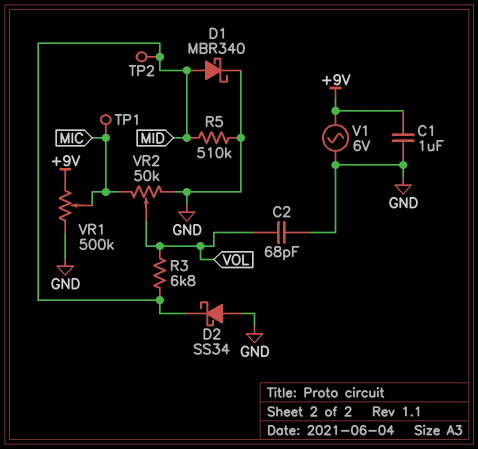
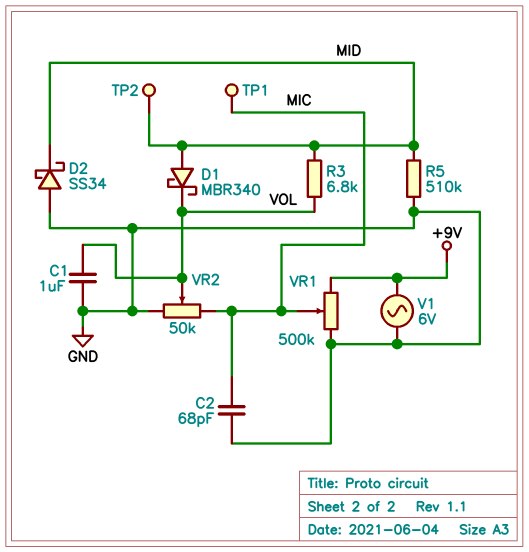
C1: 1uF (+9V, GND) -> 1uF (GND, VOL)
C2: 68pF (GND, VOL) -> 68pF (GND, MIC)
D1: schottky MBR340 (A MID, K GND) -> schottky MBR340 (A MID, K VOL)

